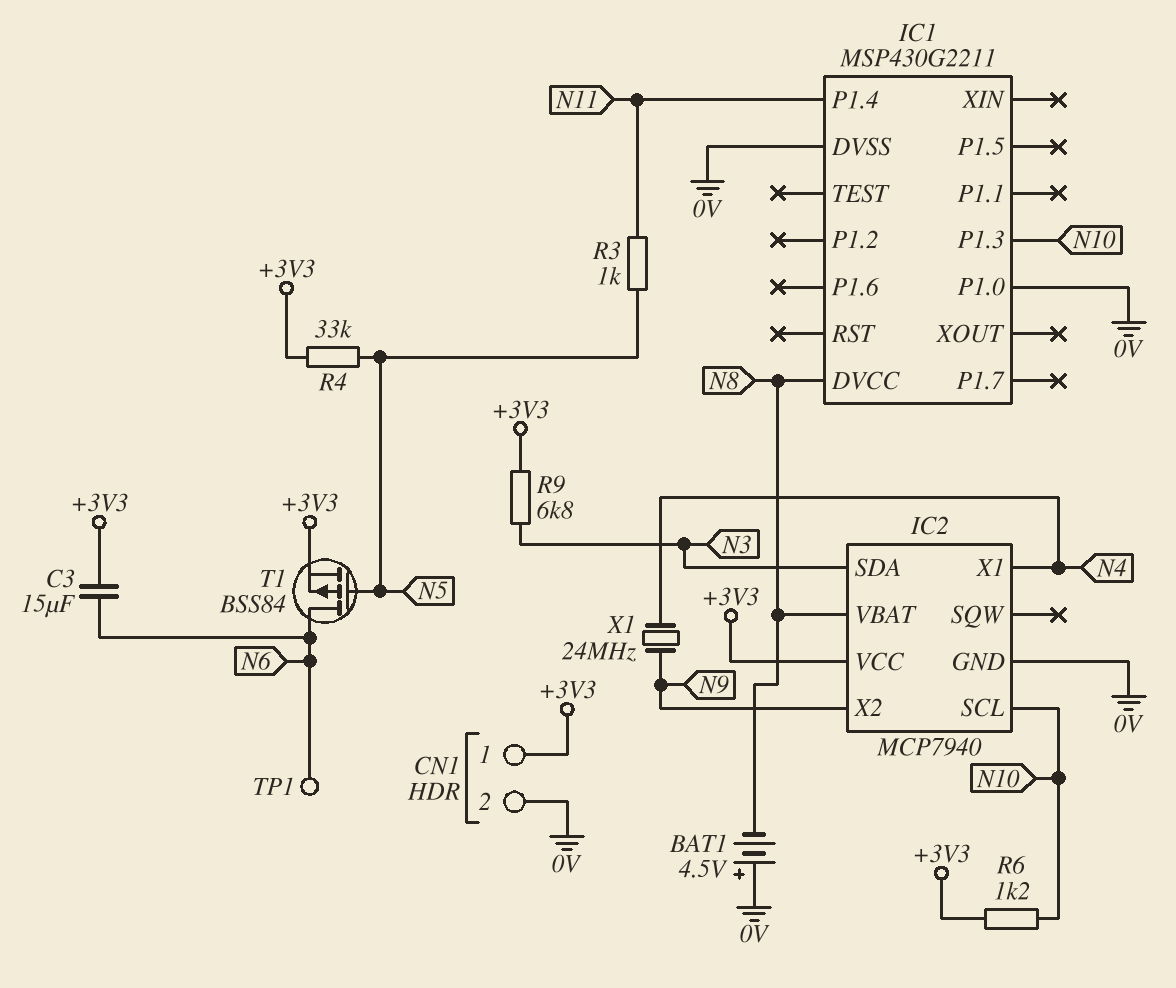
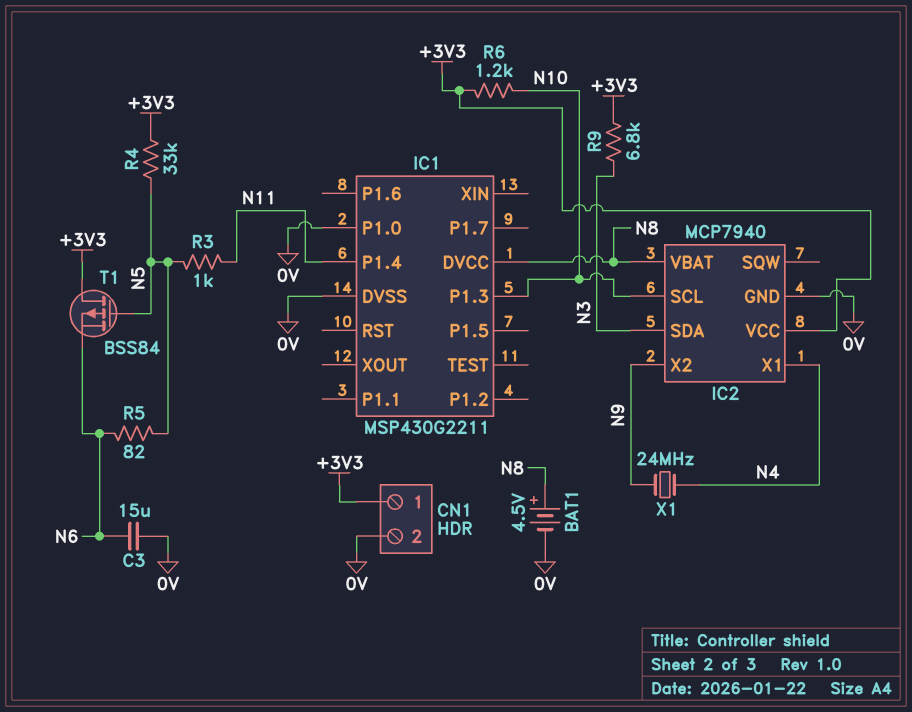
BAT1: 4.5V (plus 0V, minus N8) -> 4.5V (plus N8, minus 0V)
C3: 15uF (+3V3, N6) -> 15uF (0V, N6)
R5: none -> 82 (N5, N6)
T1: PMOS BSS84 (G N5, D N6, S +3V3) -> PMOS BSS84 (G N5, D +3V3, S N6)
TP1: test point (N6) -> none

